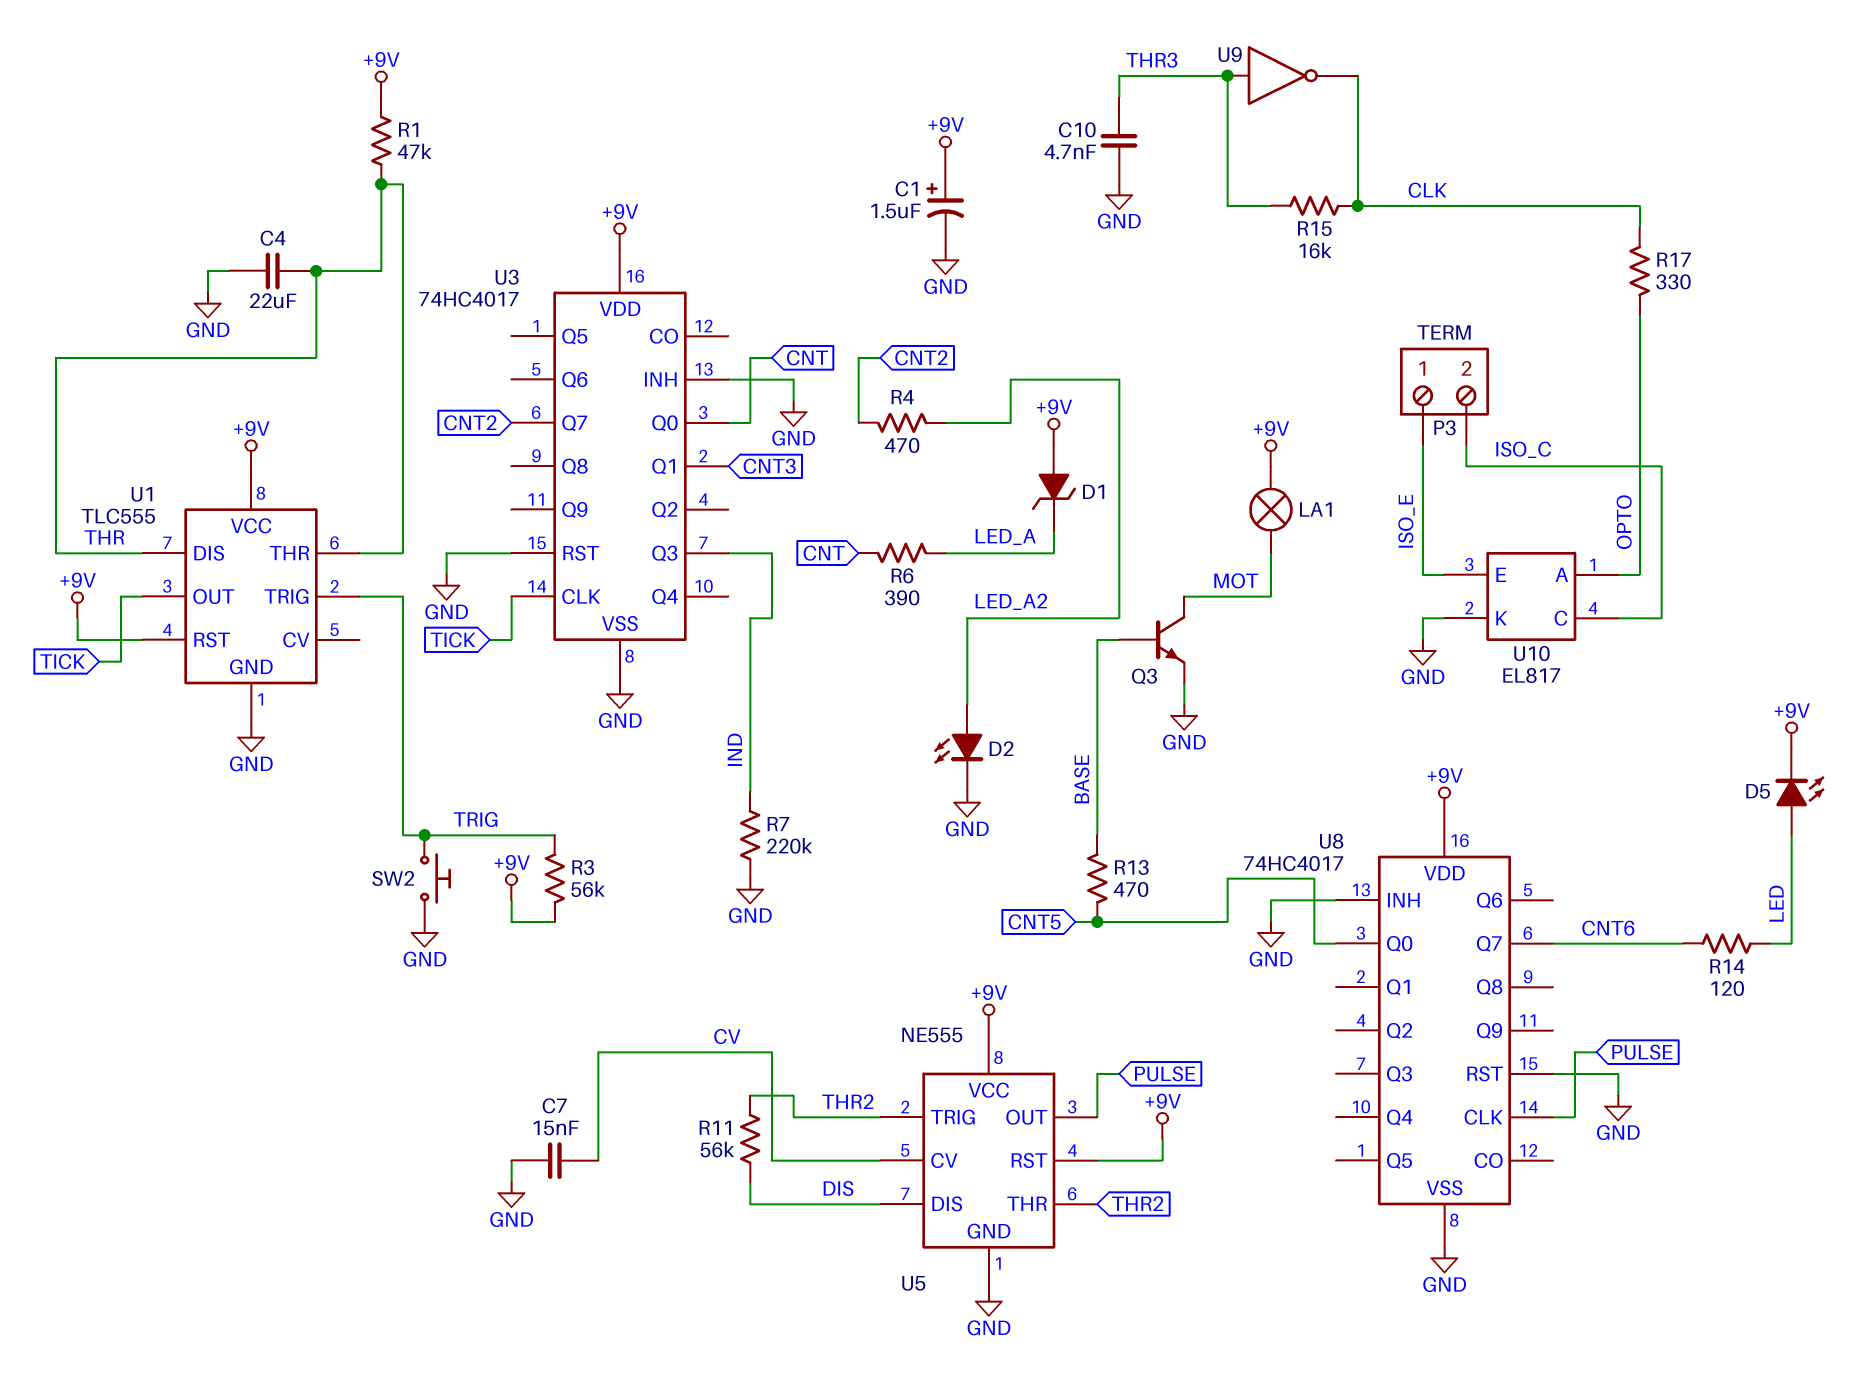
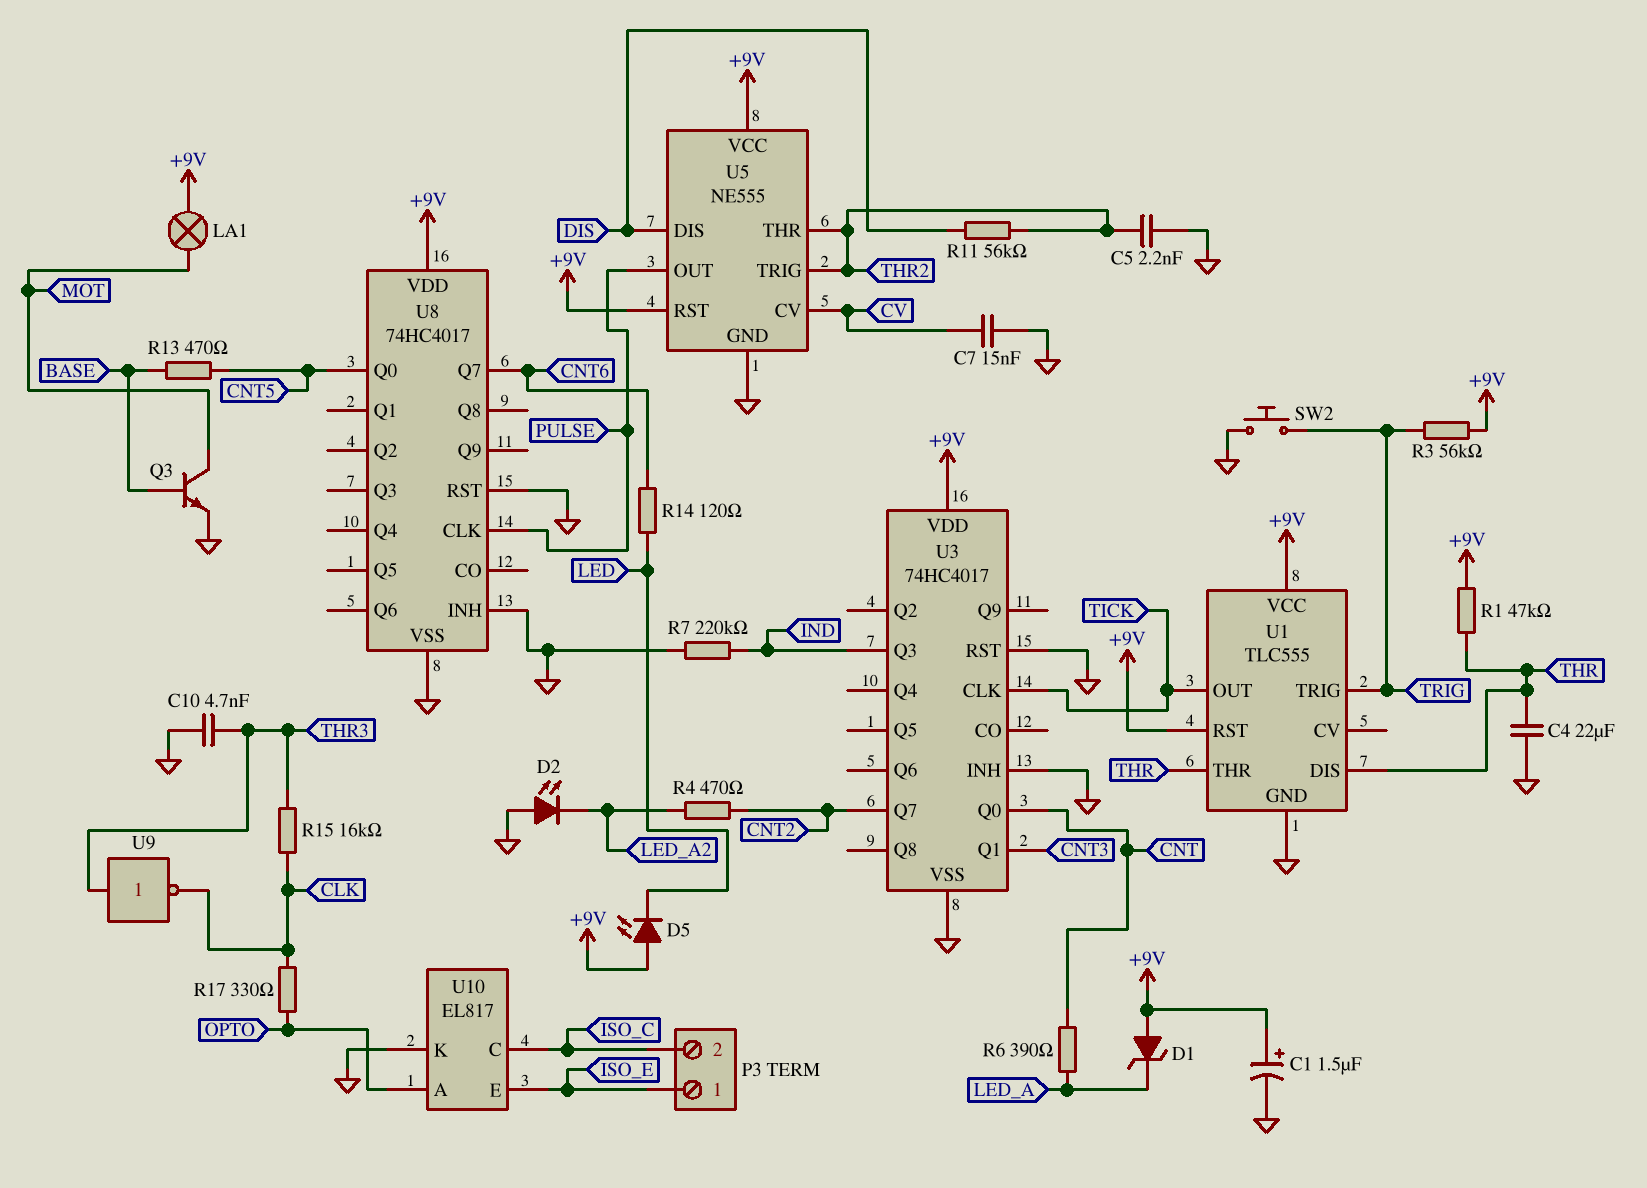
C5: none -> 2.2nF (GND, THR2)
D2: LED (A LED_A2, K GND) -> LED (A GND, K LED_A2)
D5: LED (A LED, K +9V) -> LED (A +9V, K LED)

